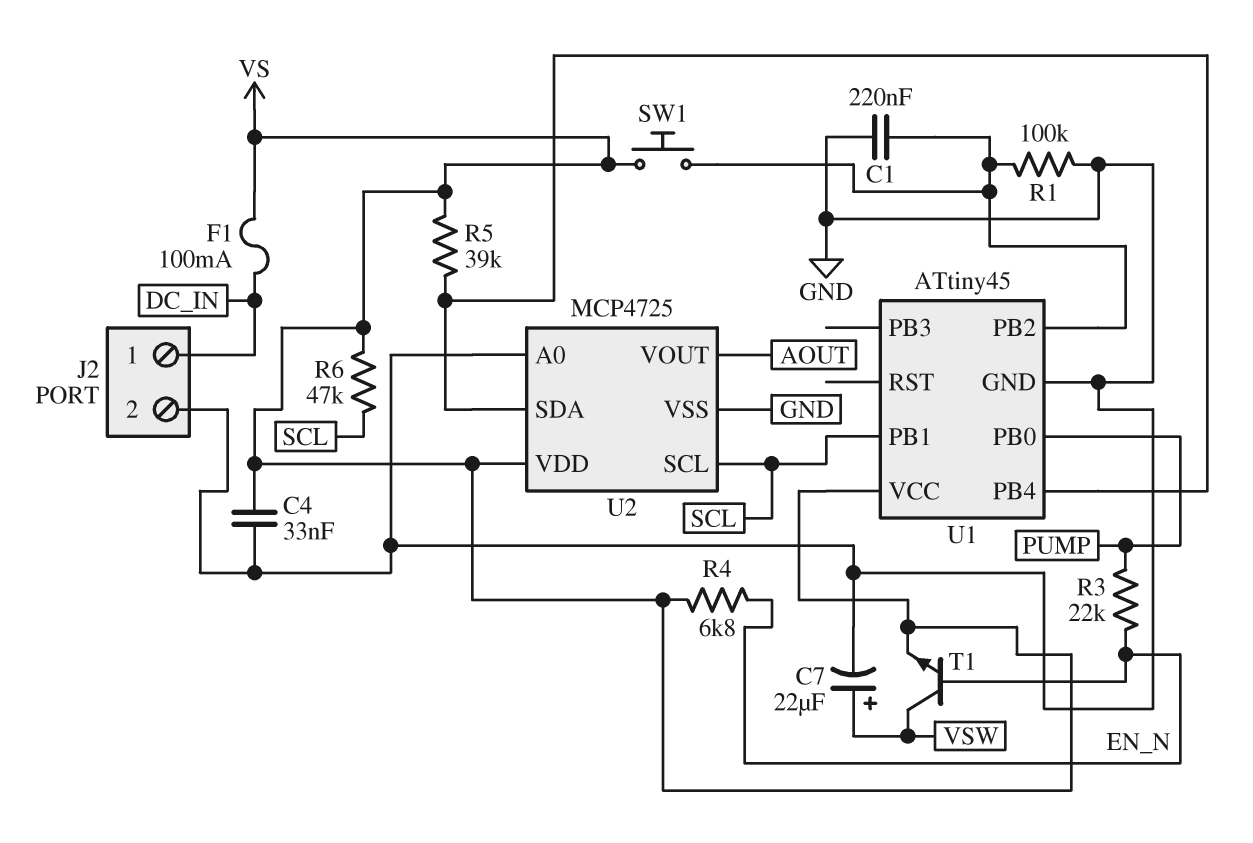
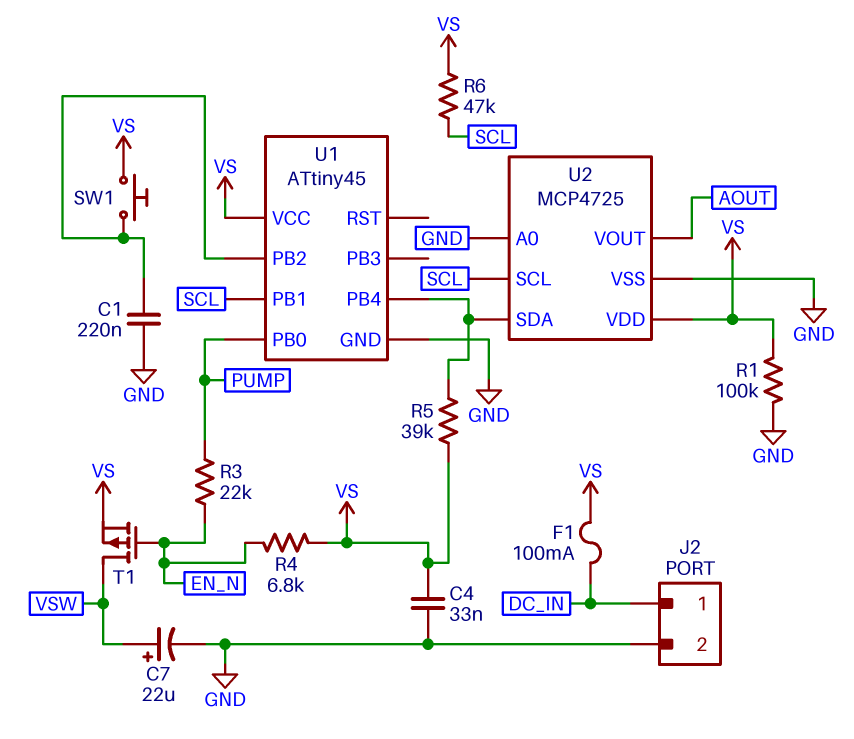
R1: 100k (GND, U1/PB2) -> 100k (GND, VS)
T1: NPN (B EN_N, C VSW, E VS) -> PMOS (G EN_N, D VSW, S VS)

